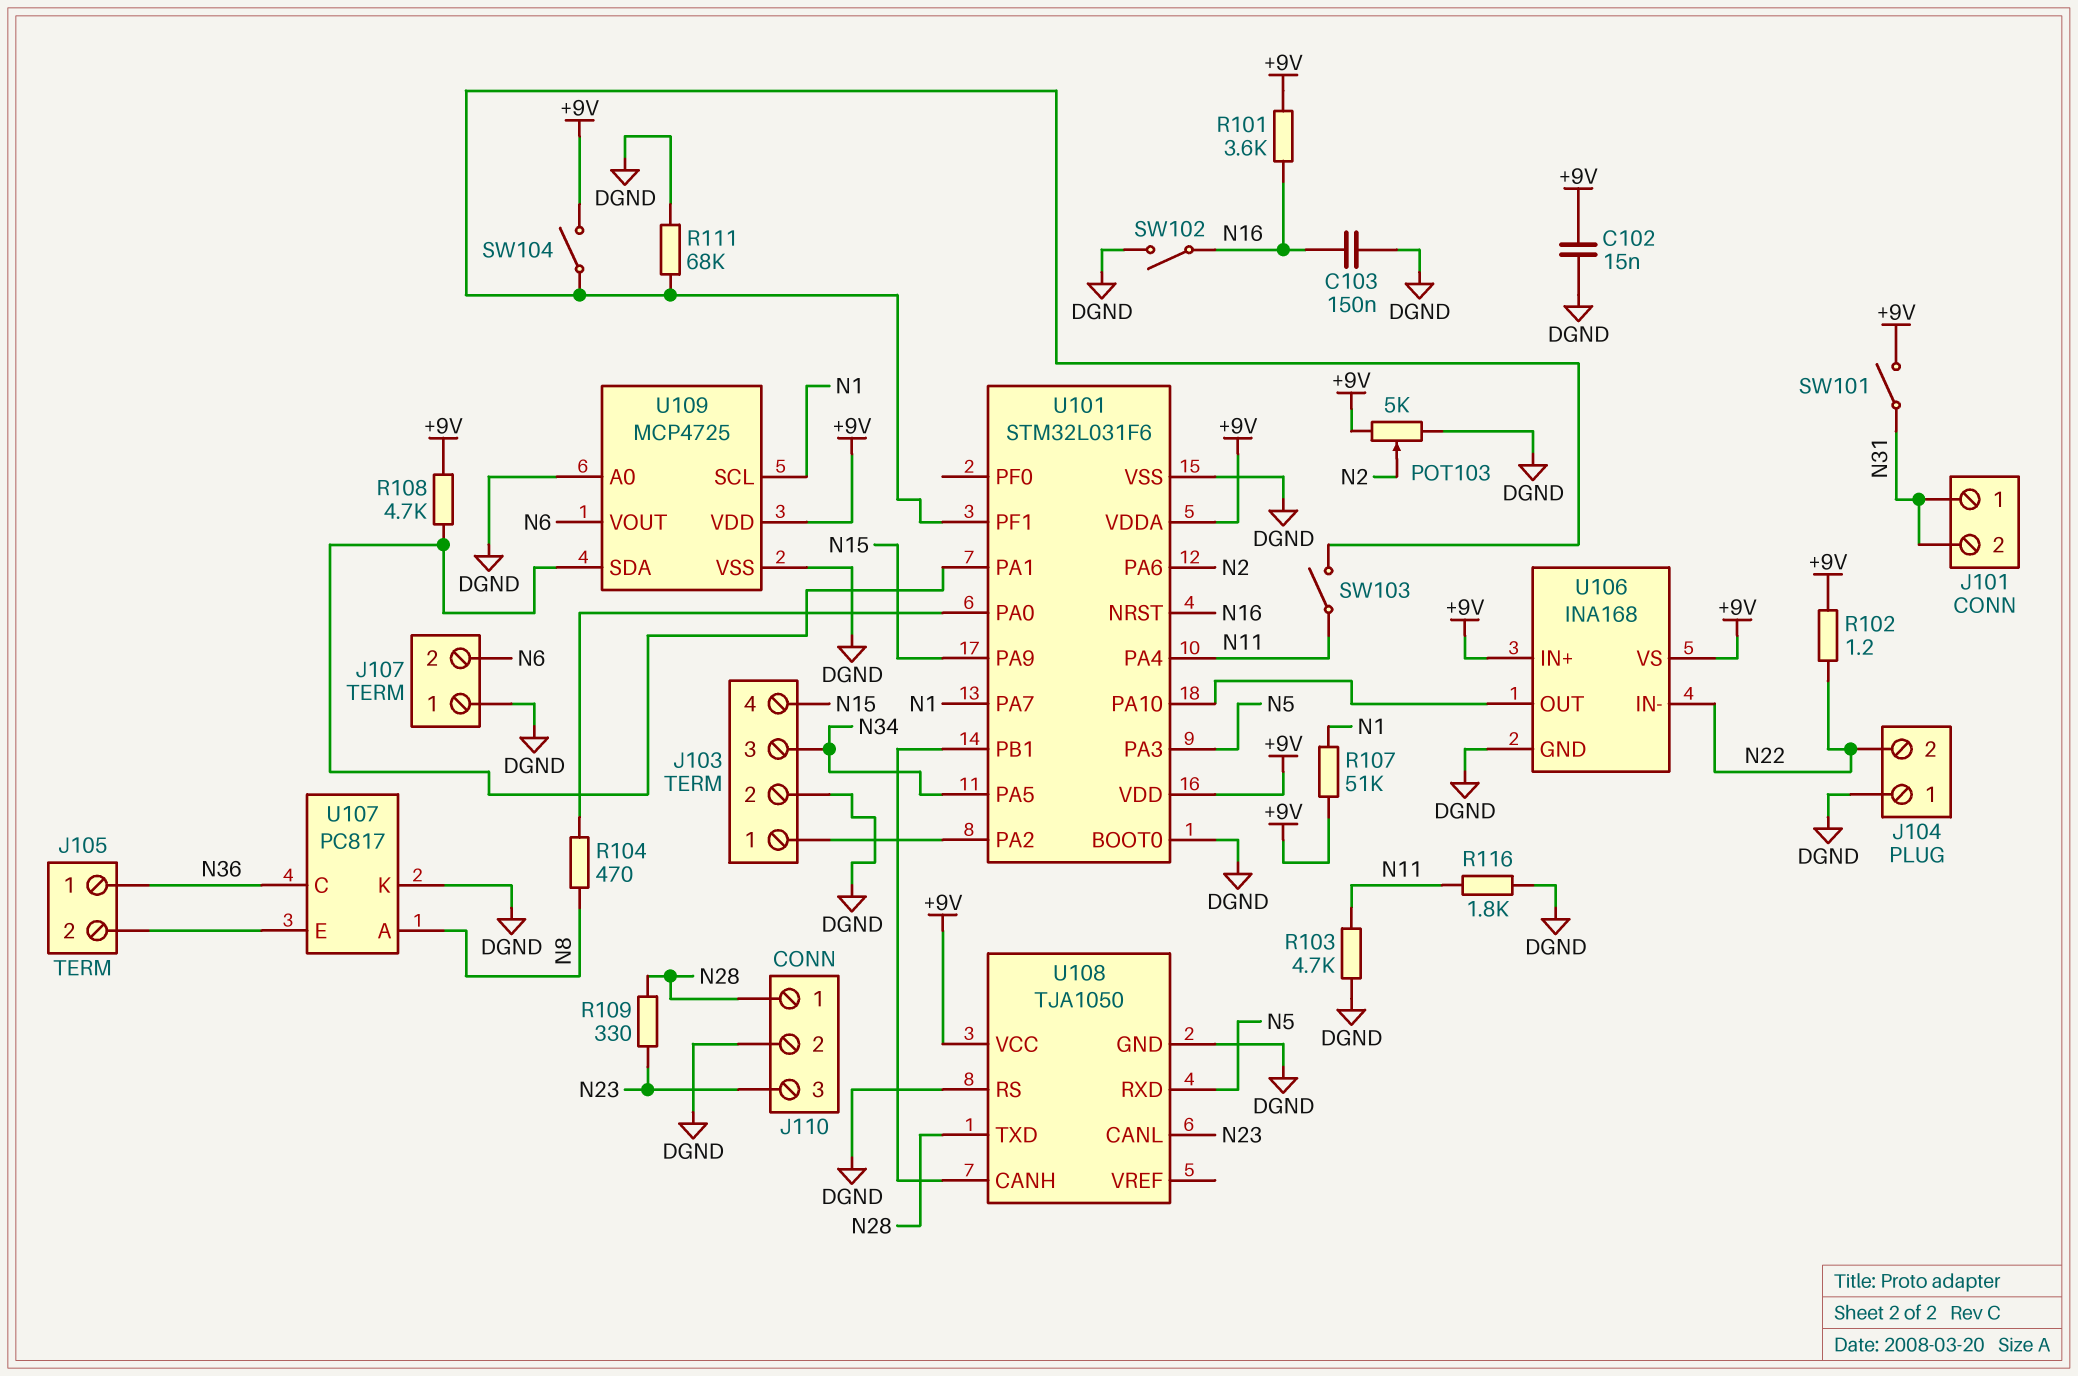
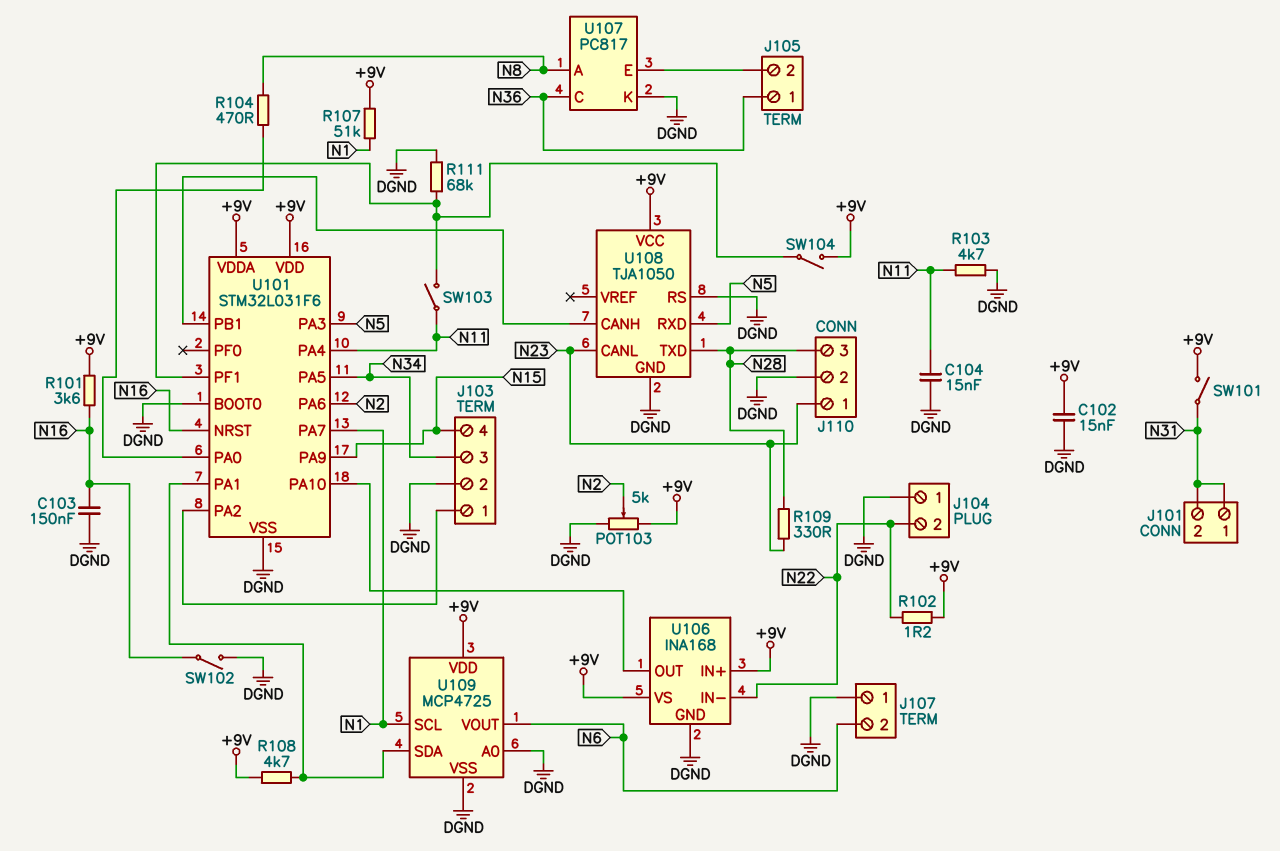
C104: none -> 15nF (DGND, N11)
J110 pin 1: N28 -> N23
J110 pin 3: N23 -> N28
R116: 1.8k (DGND, N11) -> none

